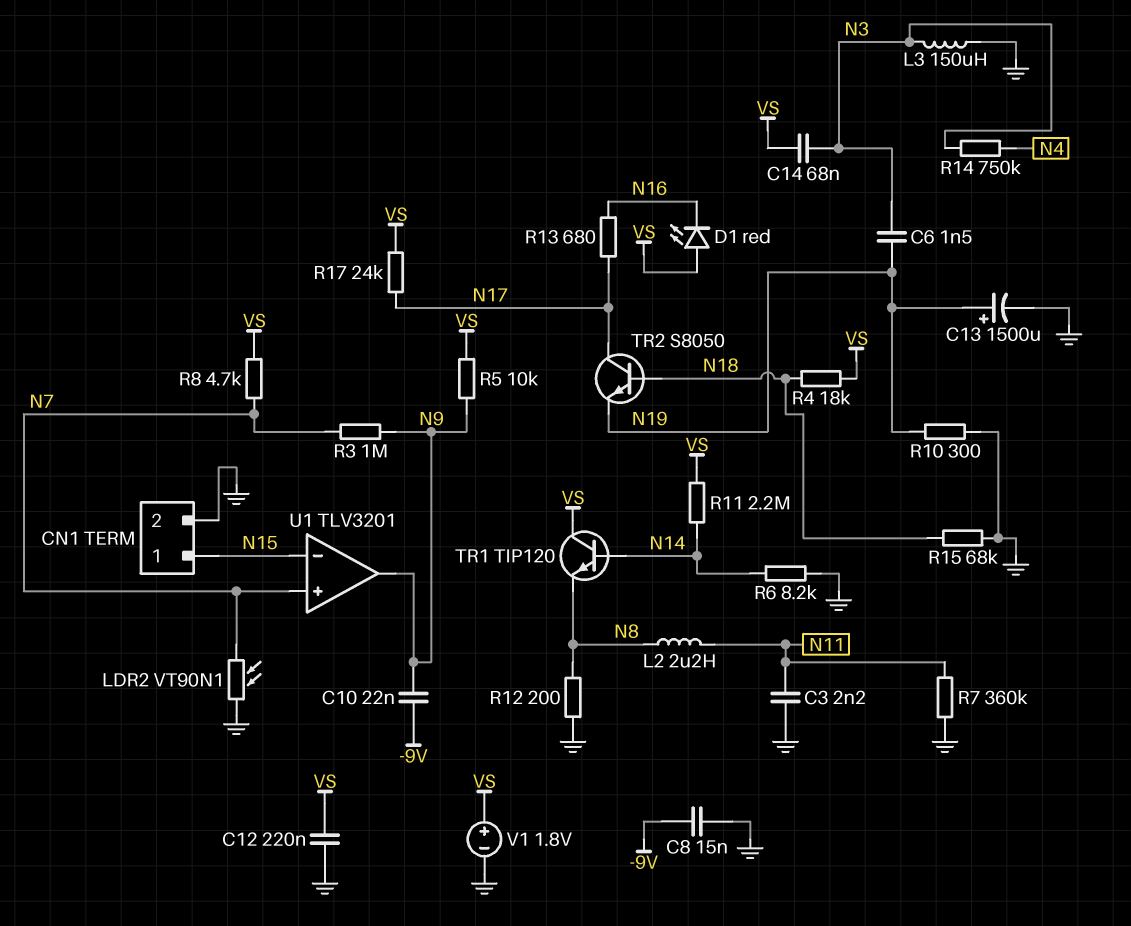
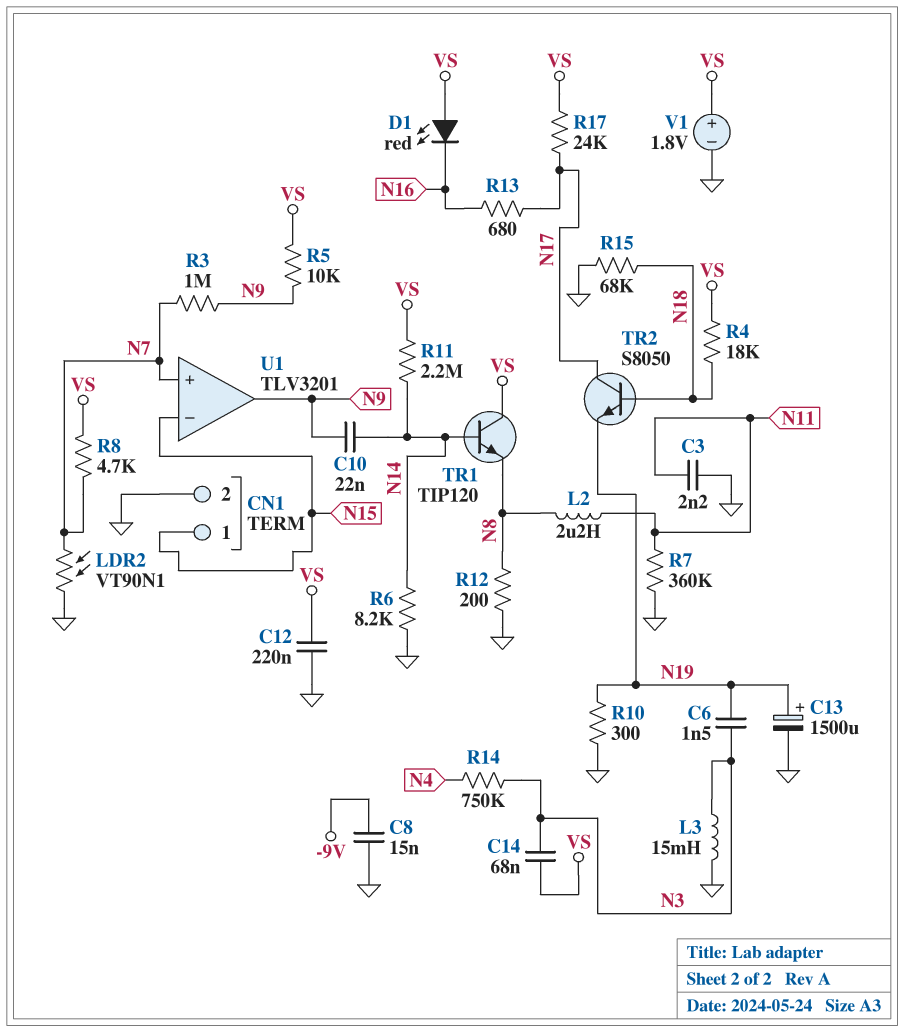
C10: 22nF (-9V, N9) -> 22nF (N9, N14)
L3: 150uH (GND, N3) -> 15mH (GND, N3)

